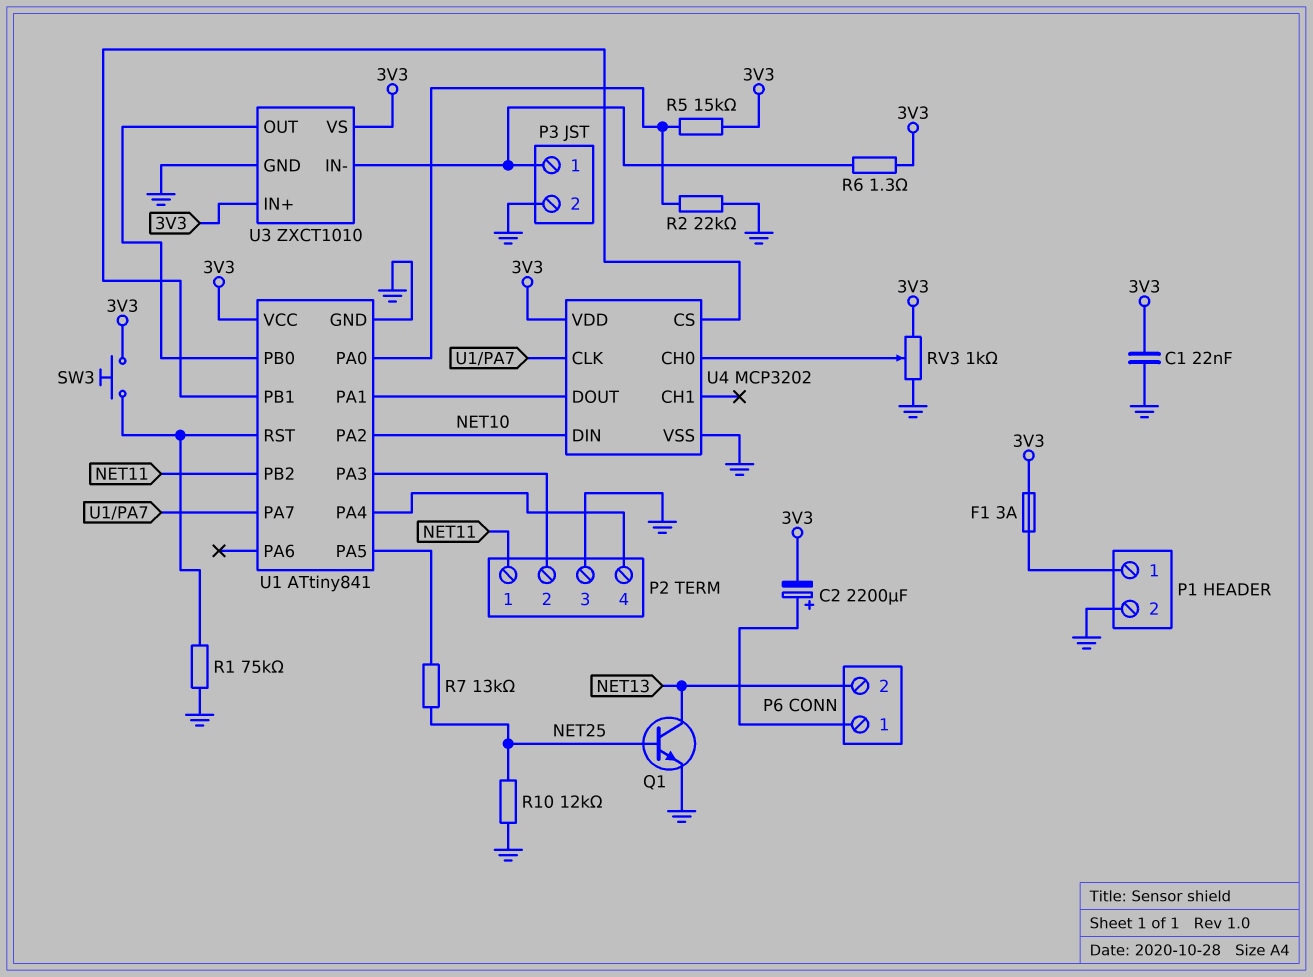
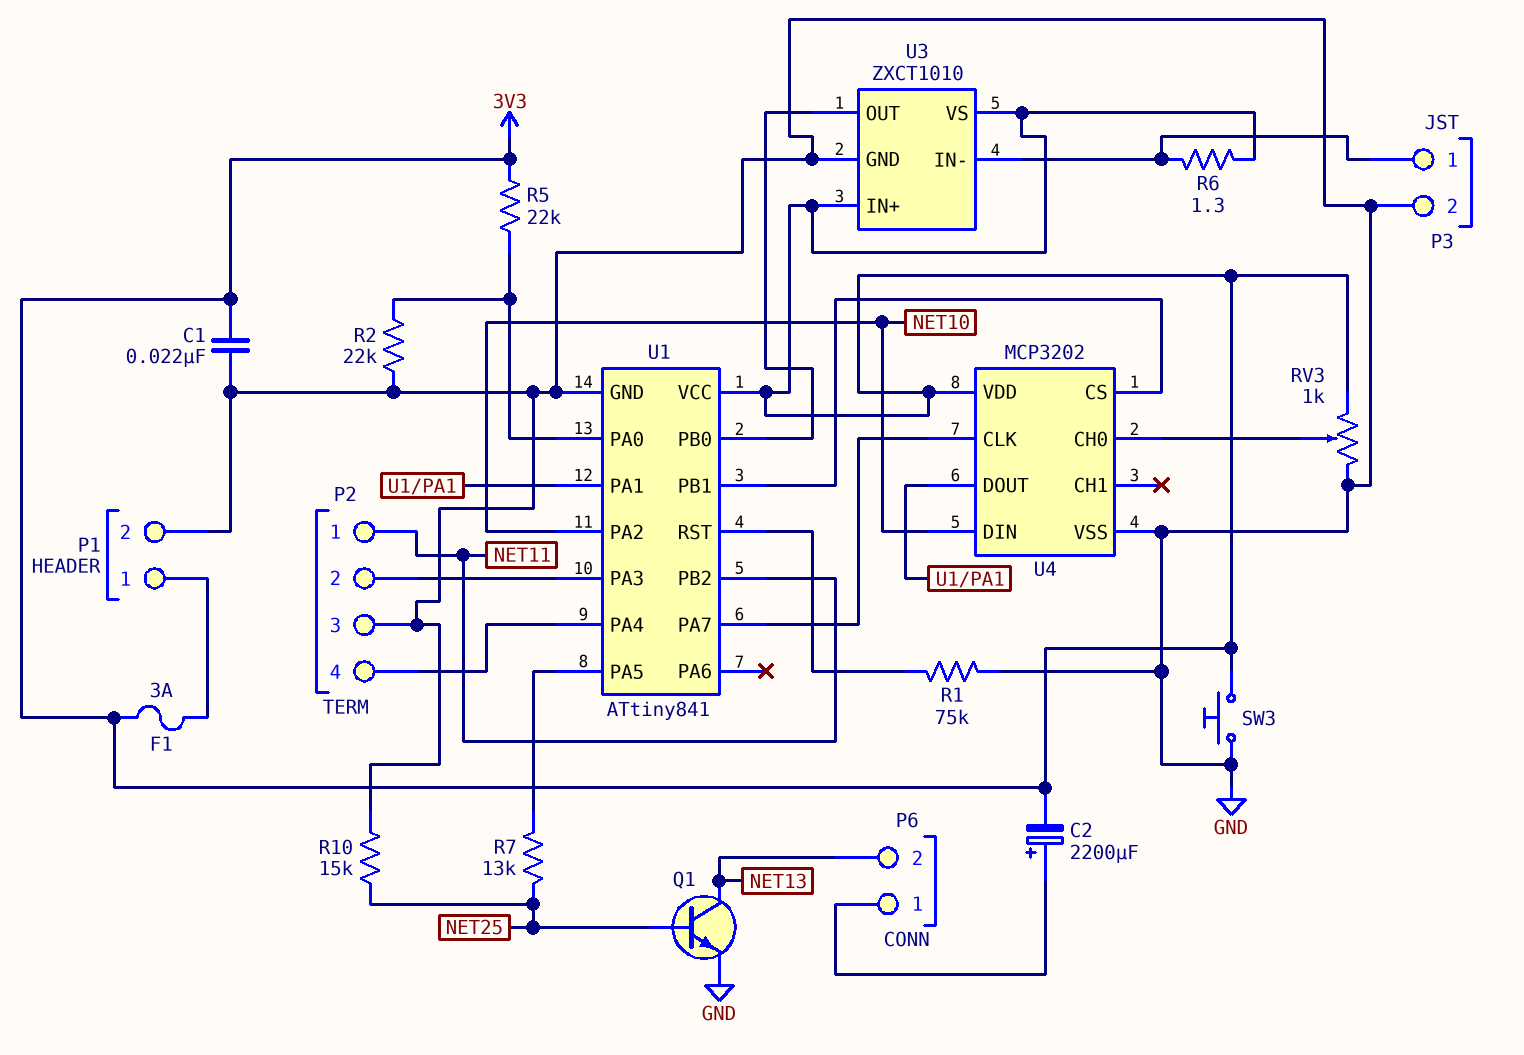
R5: 15k (3V3, U1/PA0) -> 22k (3V3, U1/PA0)
R10: 12k (GND, NET25) -> 15k (GND, NET25)
SW3: button (3V3, U1/RST) -> button (3V3, GND)

